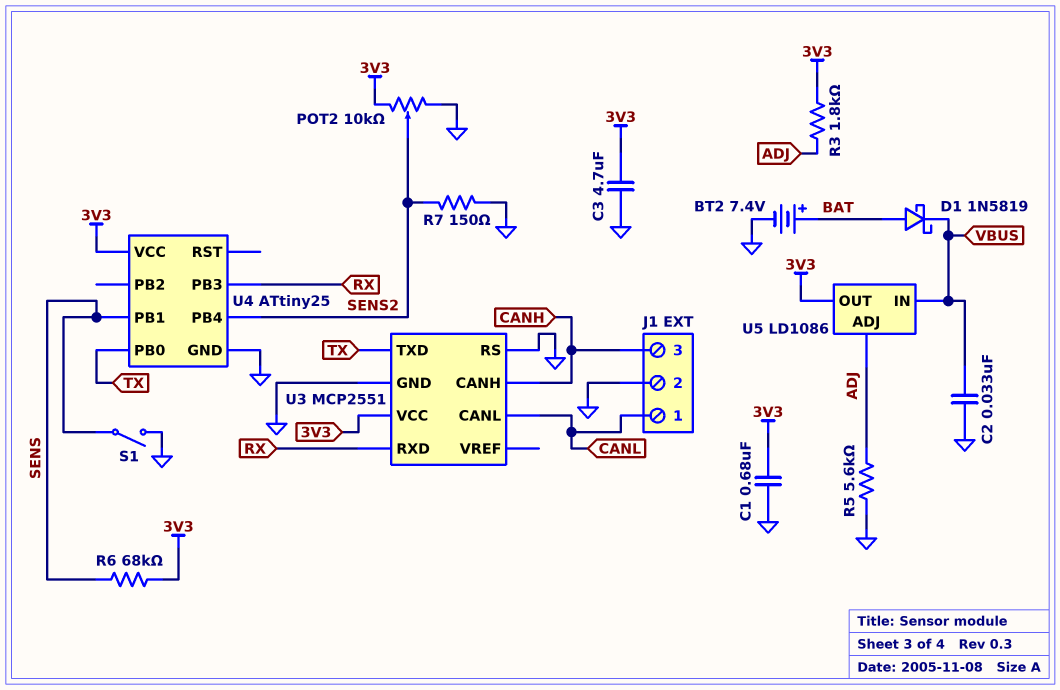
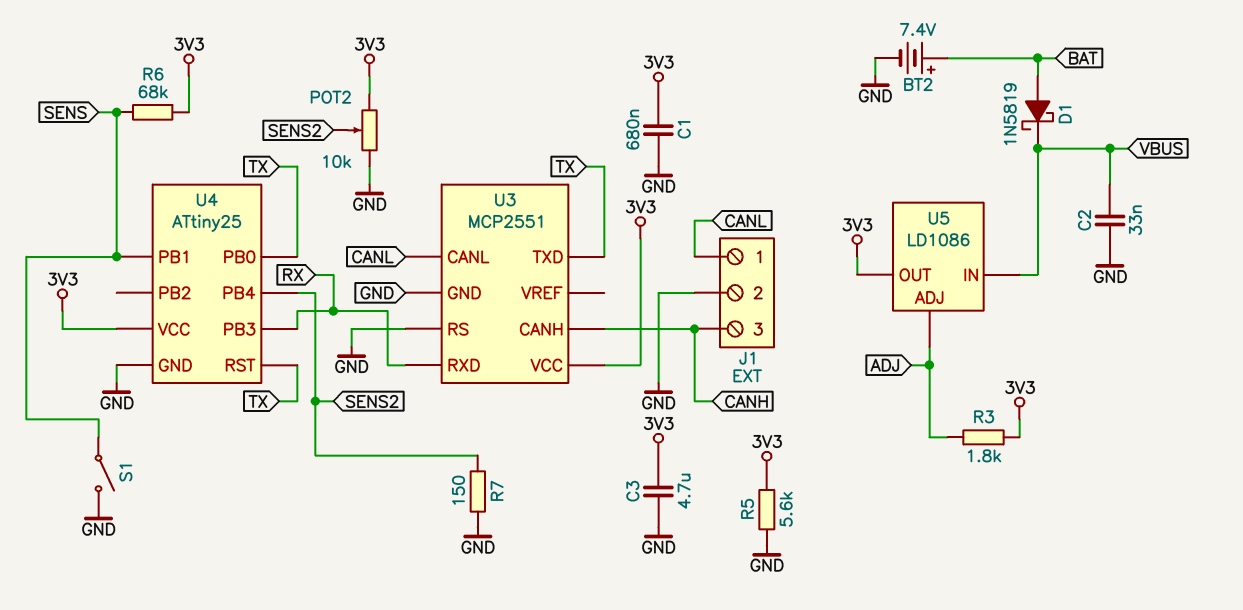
R5: 5.6k (ADJ, GND) -> 5.6k (3V3, GND)
U4 pin RST: none -> TX

